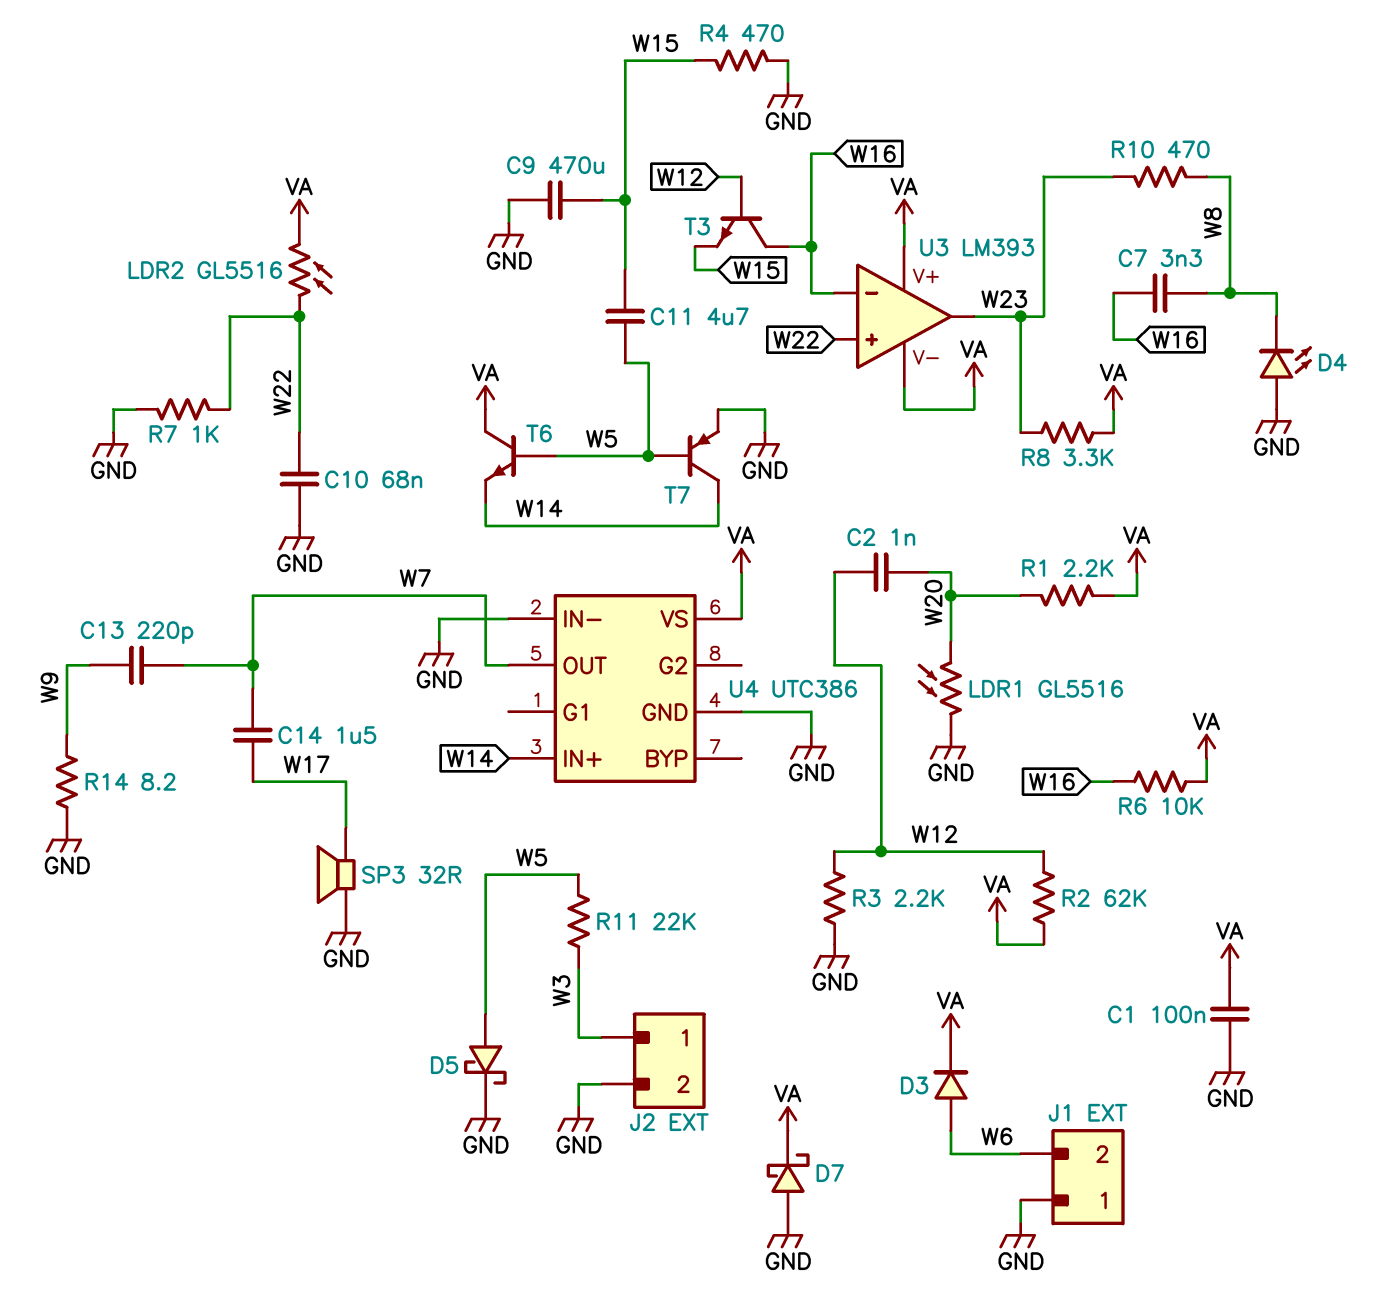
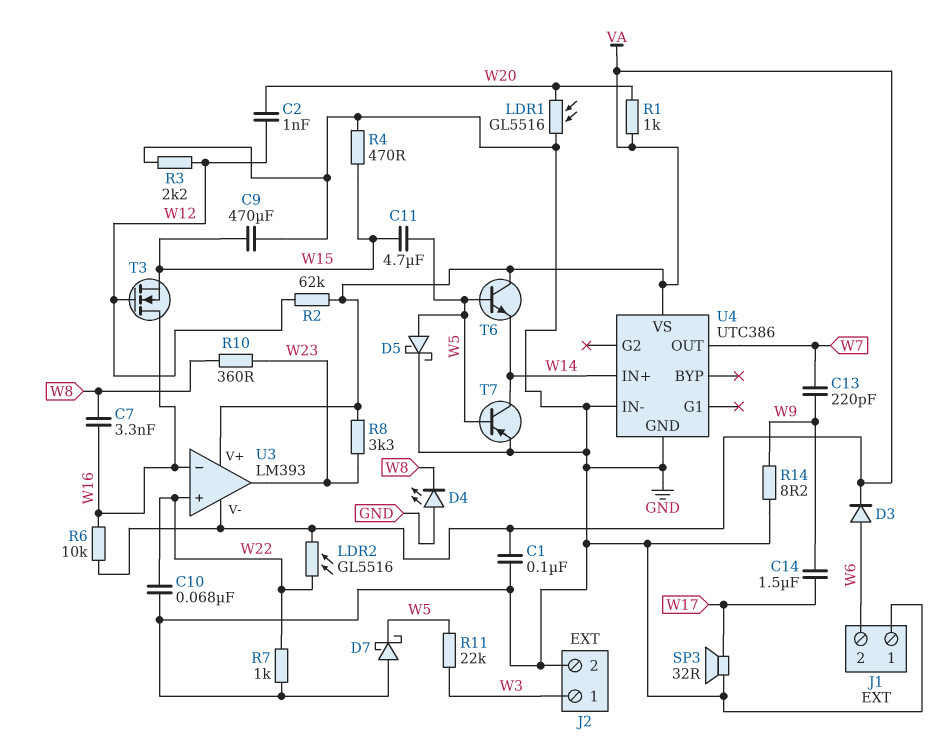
C14: 1.5uF (W7, W17) -> 1.5uF (W9, W17)
D7: schottky (A GND, K VA) -> schottky (A GND, K W5)
R1: 2.2k (VA, W20) -> 1k (VA, W20)
R10: 470 (W8, W23) -> 360 (W8, W23)
T3: NPN (B W12, C W16, E W15) -> NMOS (G W12, D W16, S W15)

